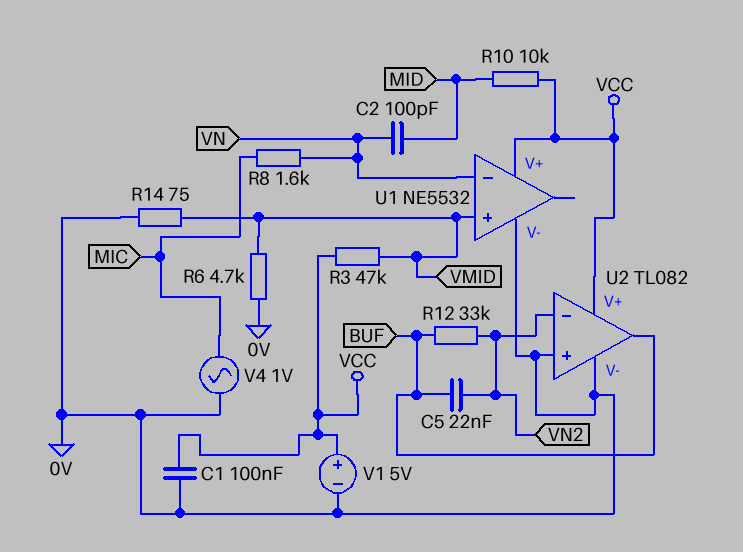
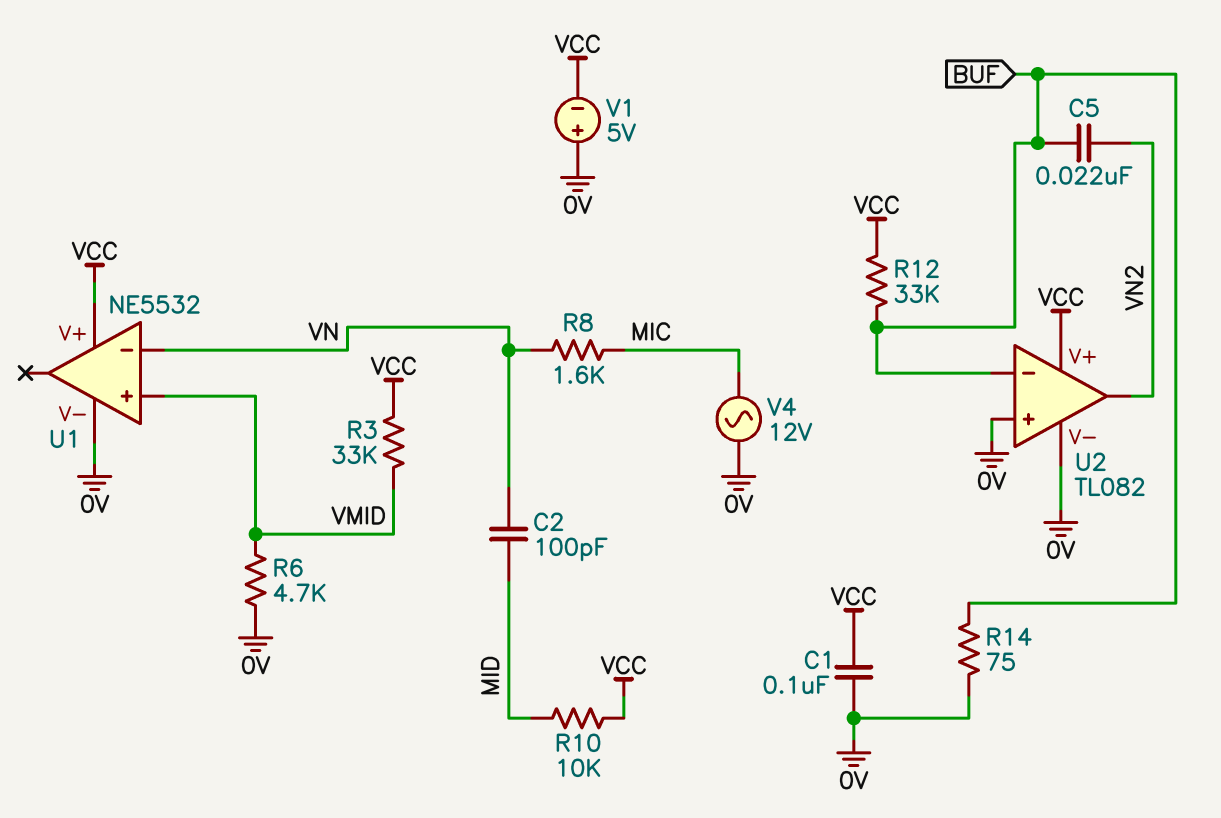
R3: 47k (VCC, VMID) -> 33k (VCC, VMID)
R12: 33k (BUF, VN2) -> 33k (BUF, VCC)
R14: 75 (0V, VMID) -> 75 (0V, BUF)
U2 pin in-: VN2 -> BUF
U2 pin out: BUF -> VN2
V1: 5V (plus VCC, minus 0V) -> 5V (plus 0V, minus VCC)
V4: AC 1V (0V, MIC) -> AC 12V (0V, MIC)

